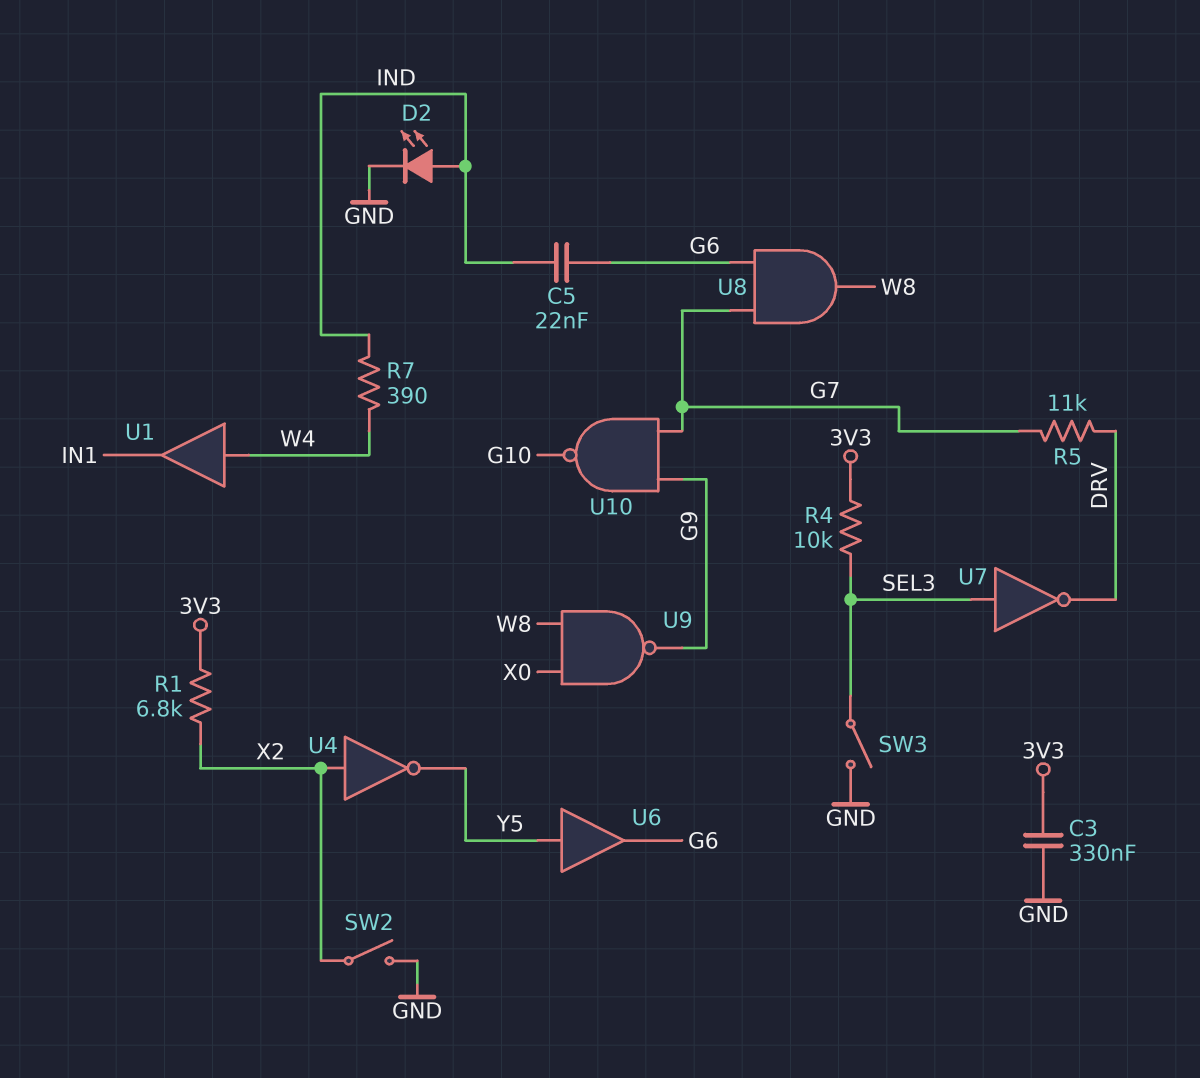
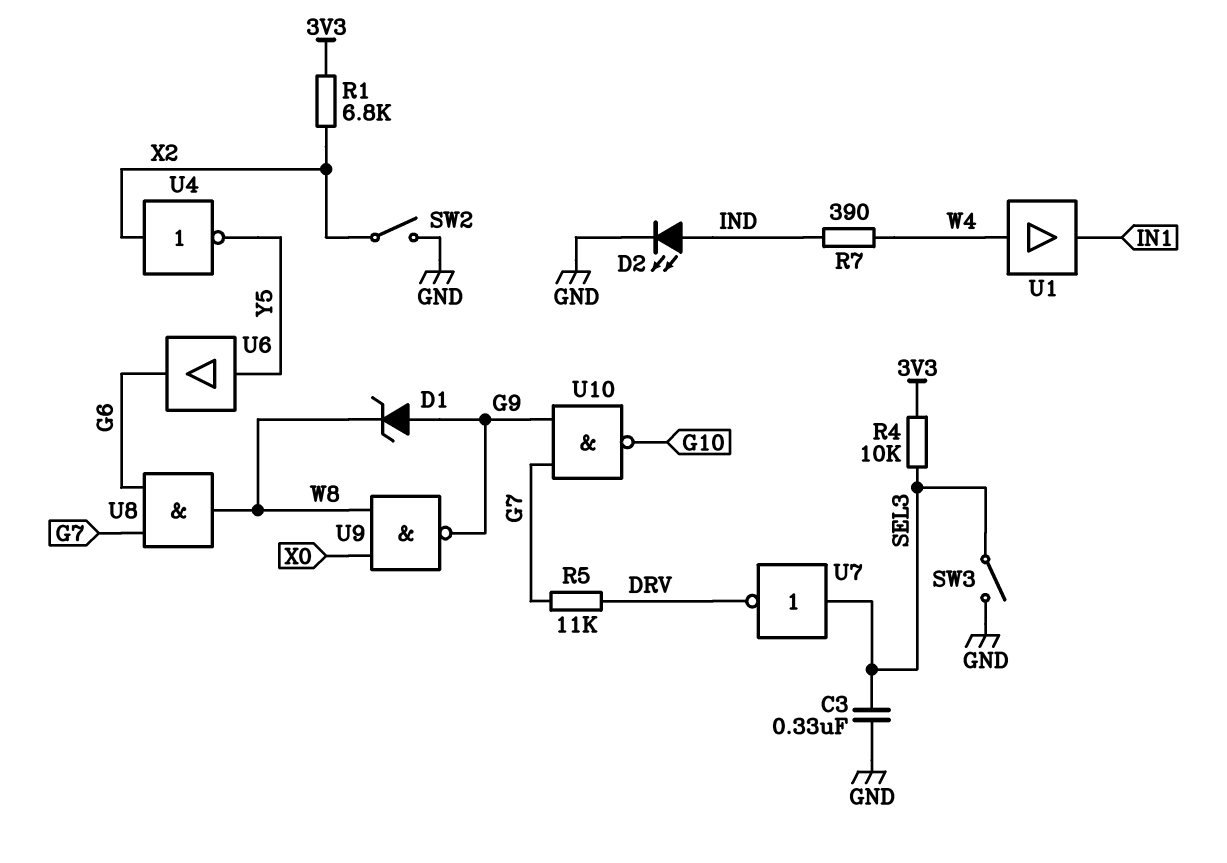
C3: 330nF (3V3, GND) -> 330nF (GND, SEL3)
C5: 22nF (G6, IND) -> none
D1: none -> zener (A G9, K W8)

